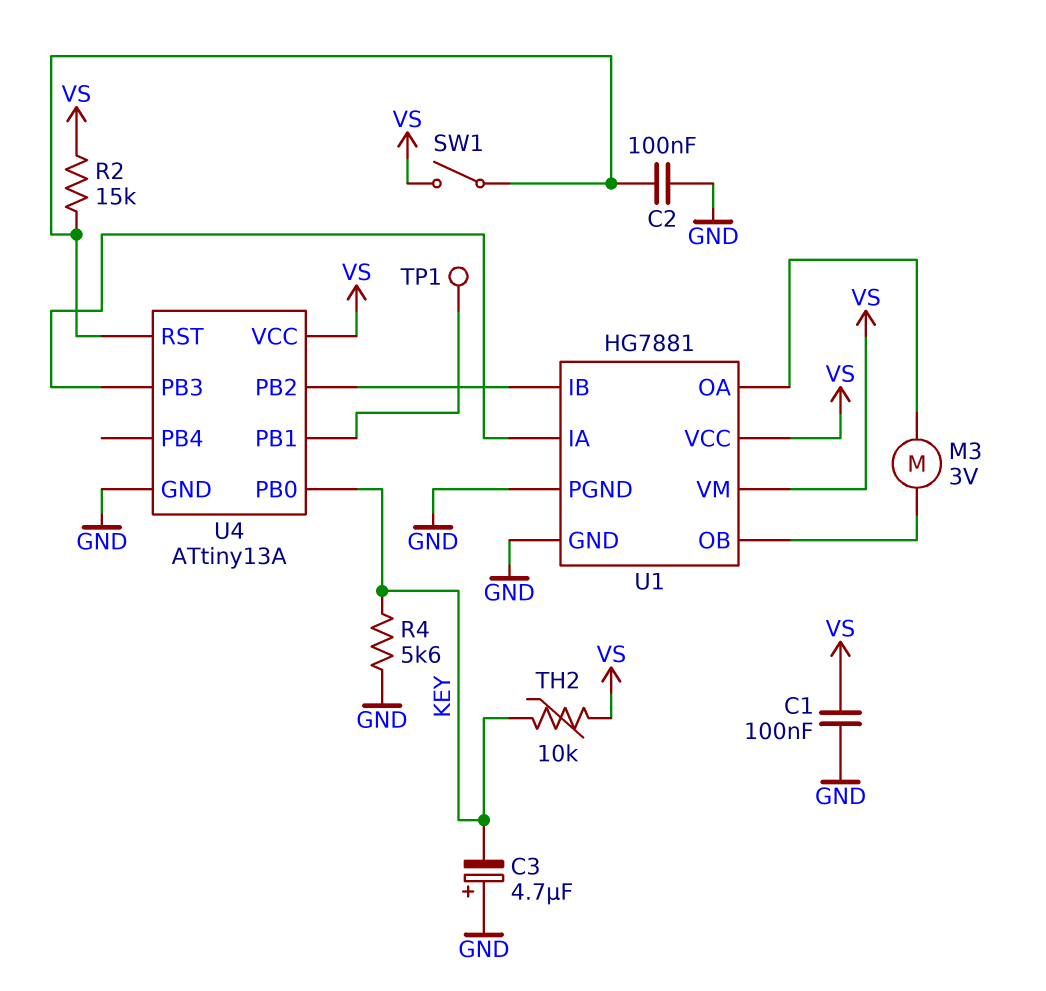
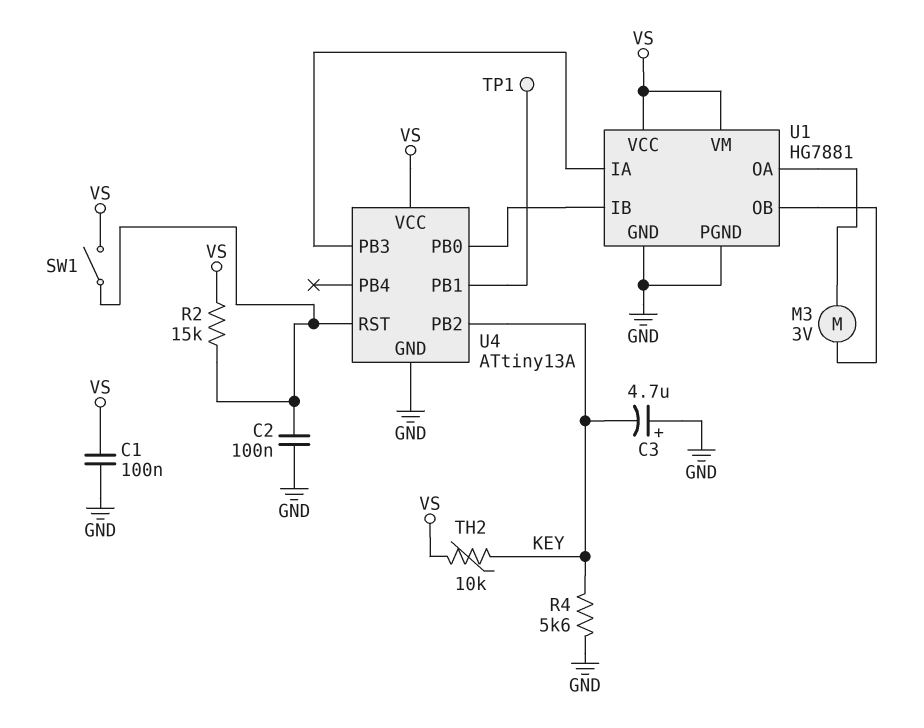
U4 pin PB0: KEY -> U1/IB
U4 pin PB2: U1/IB -> KEY

